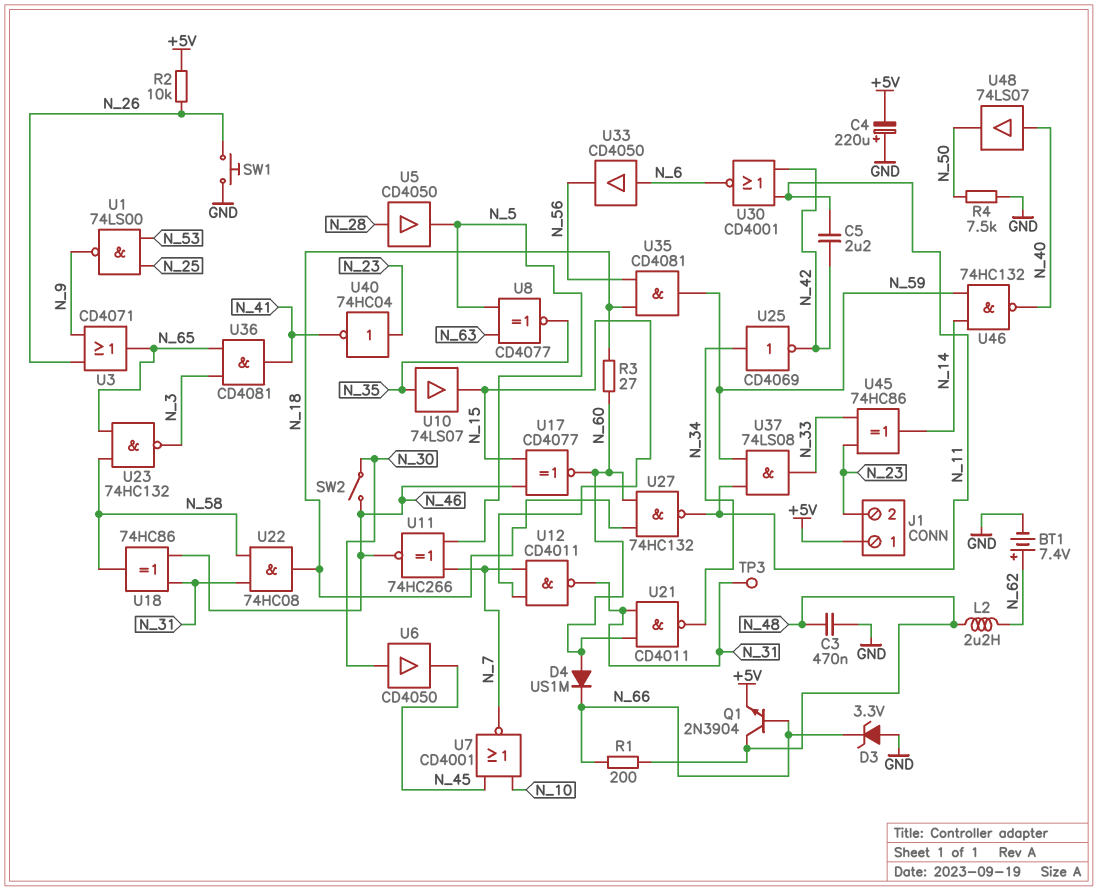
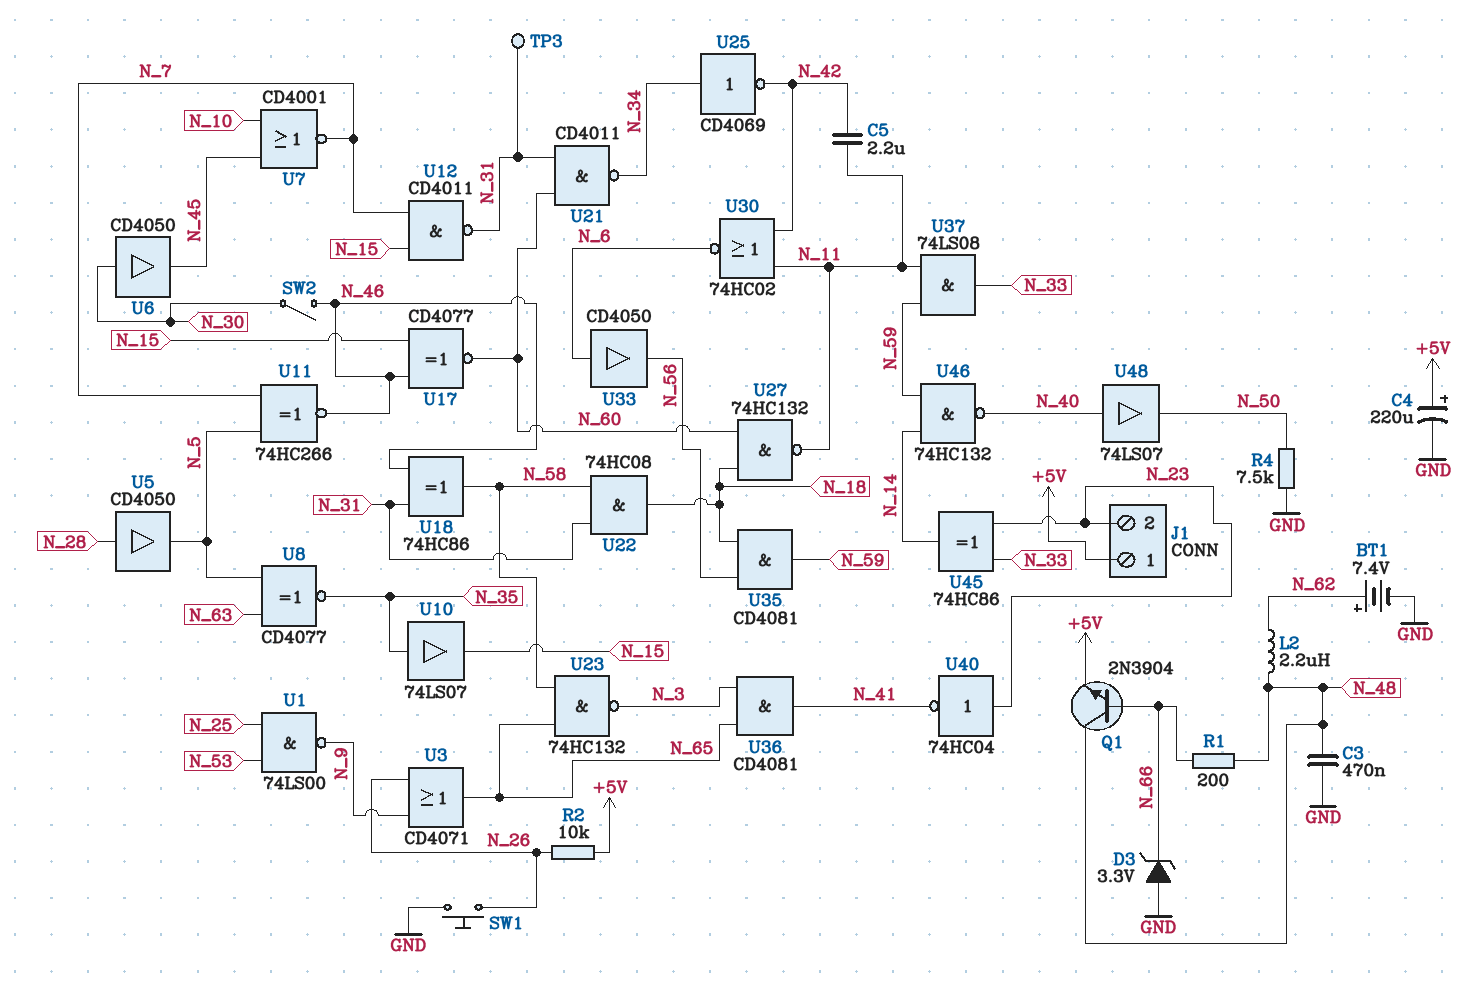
C4: 220uF (plus GND, minus +5V) -> 220uF (plus +5V, minus GND)
D4: diode US1M (A N_60, K N_66) -> none
R3: 27 (N_18, N_60) -> none
U30: NOR CD4001 (in N_11, in N_42, out N_6) -> NOR 74HC02 (in N_11, in N_42, out N_6)

